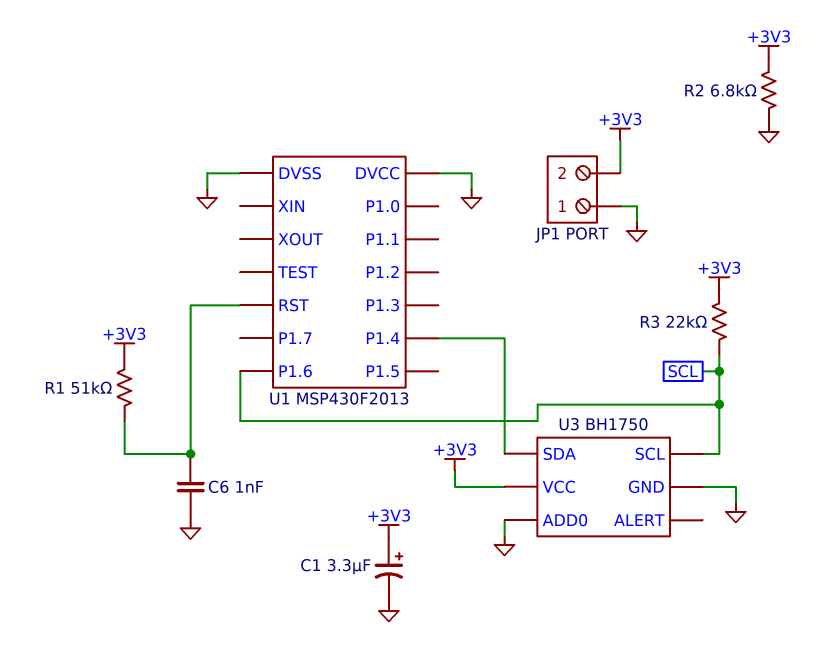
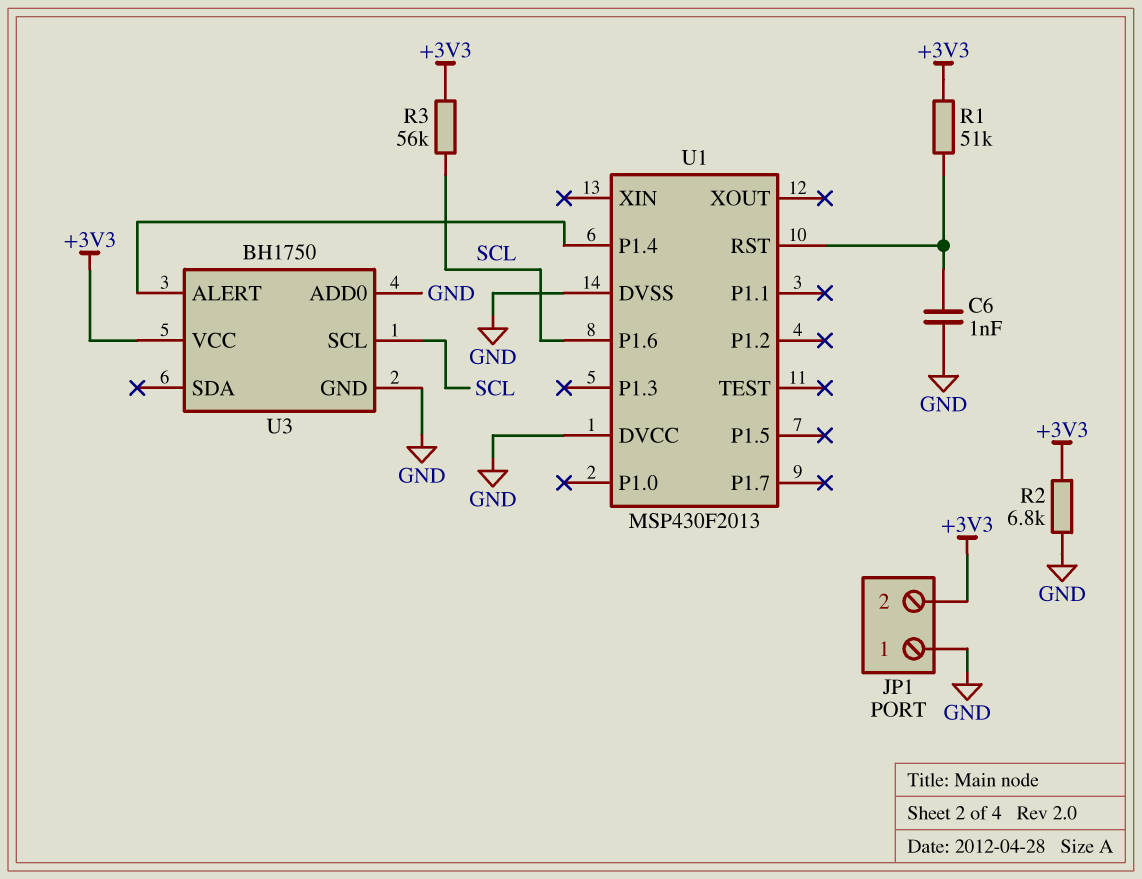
C1: 3.3uF (plus +3V3, minus GND) -> none
R3: 22k (+3V3, SCL) -> 56k (+3V3, SCL)
U3 pin ALERT: none -> U1/P1.4
U3 pin SDA: U1/P1.4 -> none

